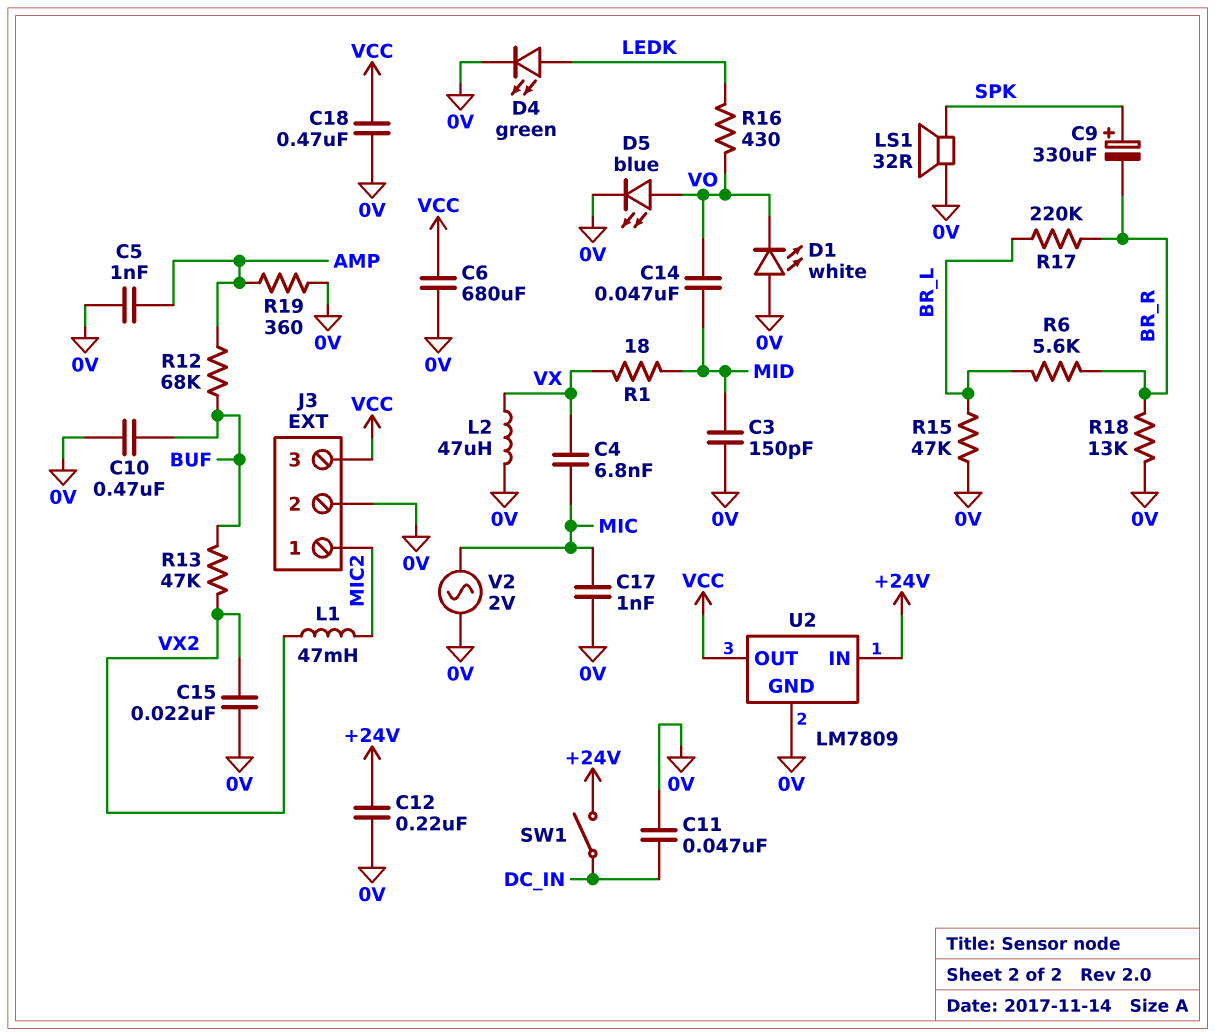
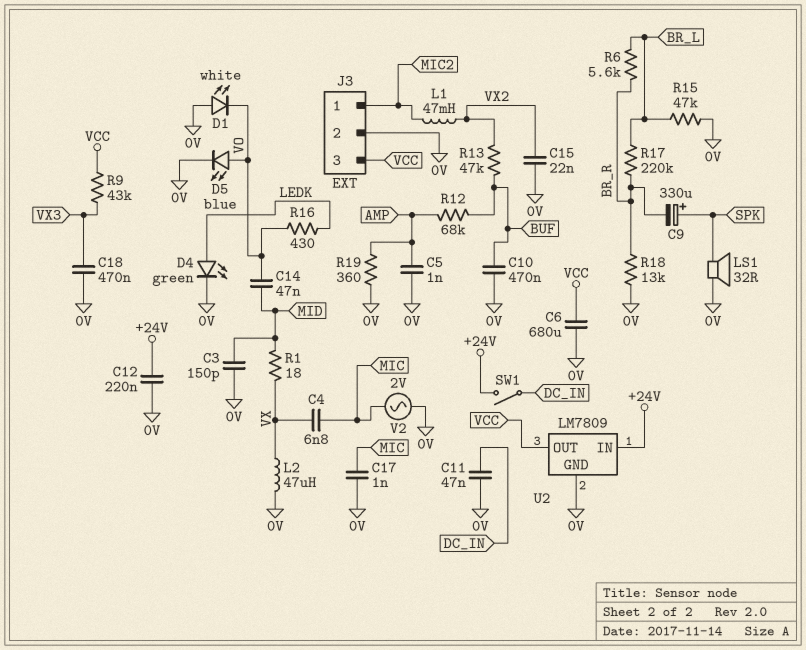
C18: 470nF (0V, VCC) -> 470nF (0V, VX3)
R9: none -> 43k (VCC, VX3)

